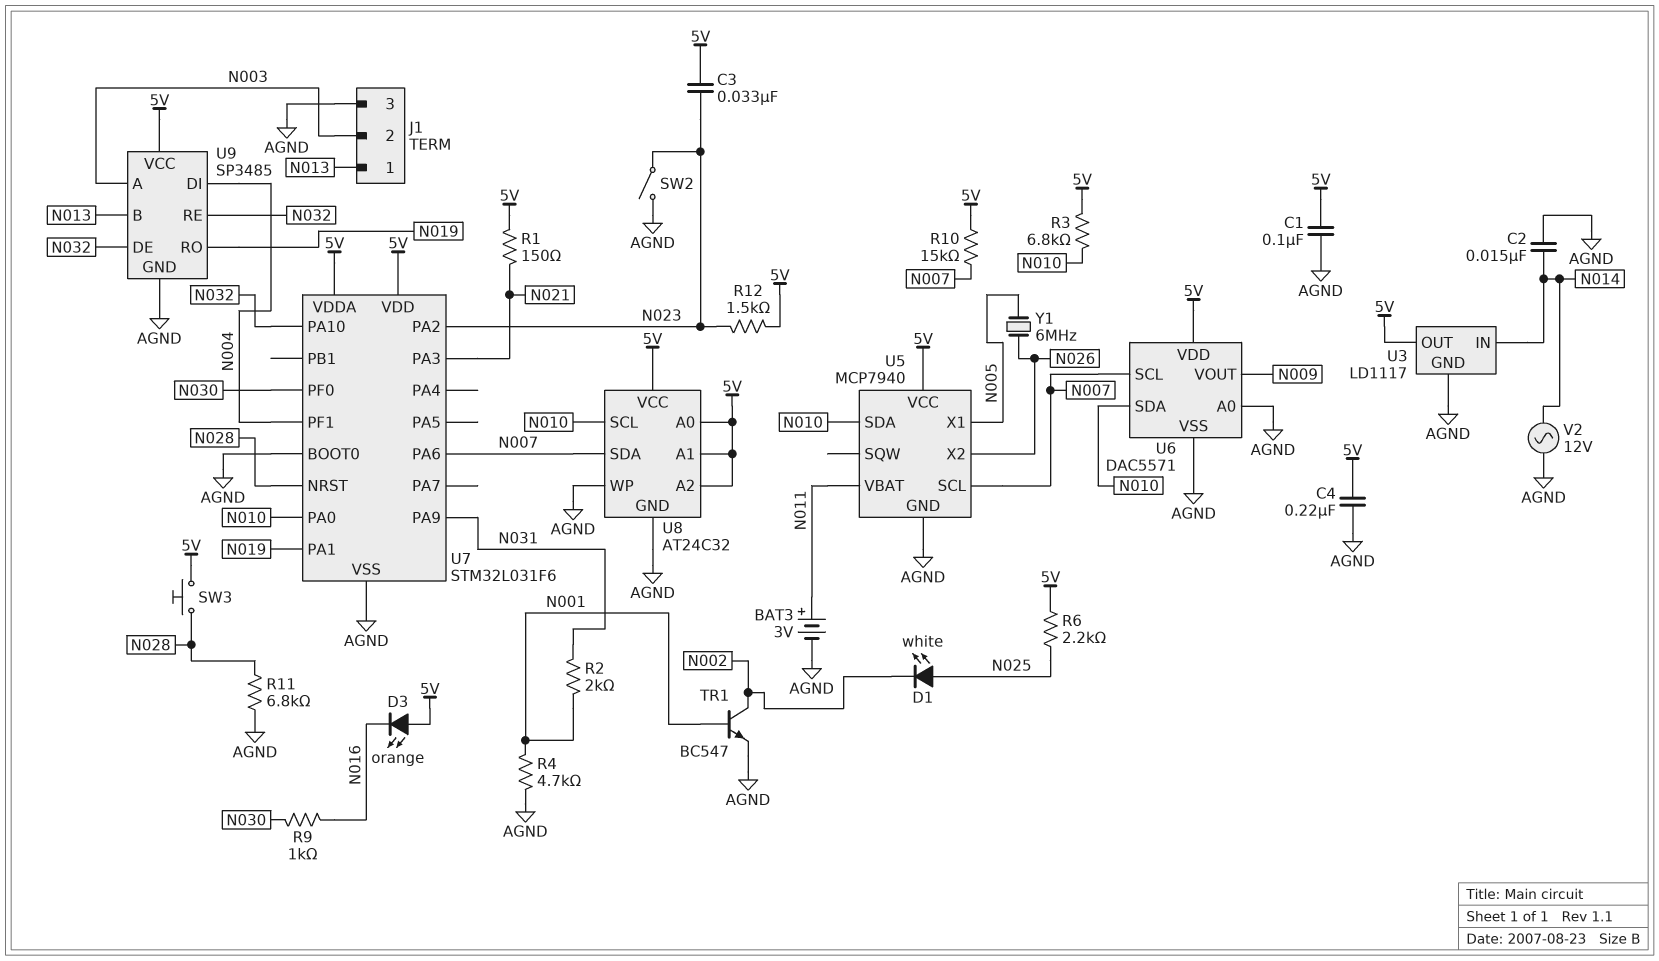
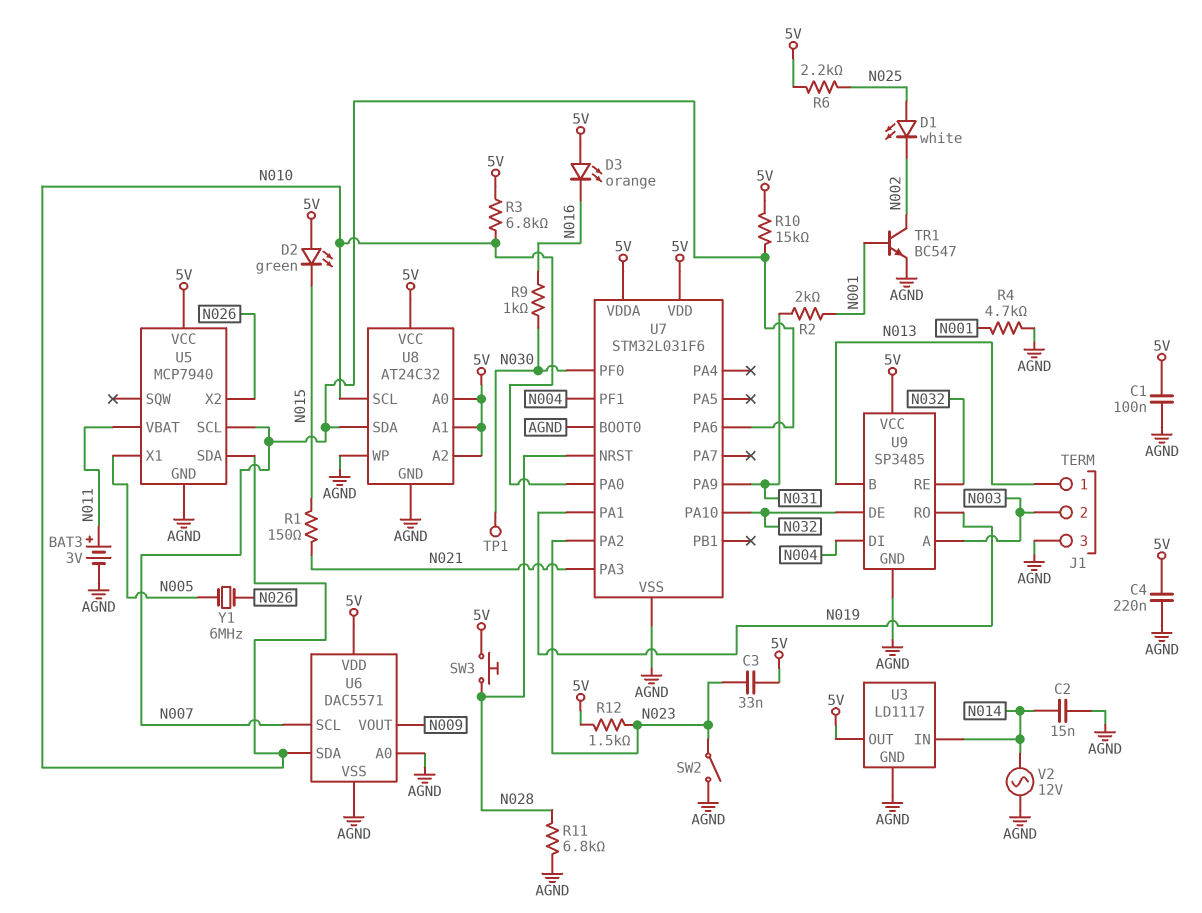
D2: none -> LED green (A 5V, K N015)
R1: 150 (5V, N021) -> 150 (N015, N021)
TP1: none -> test point (N030)

